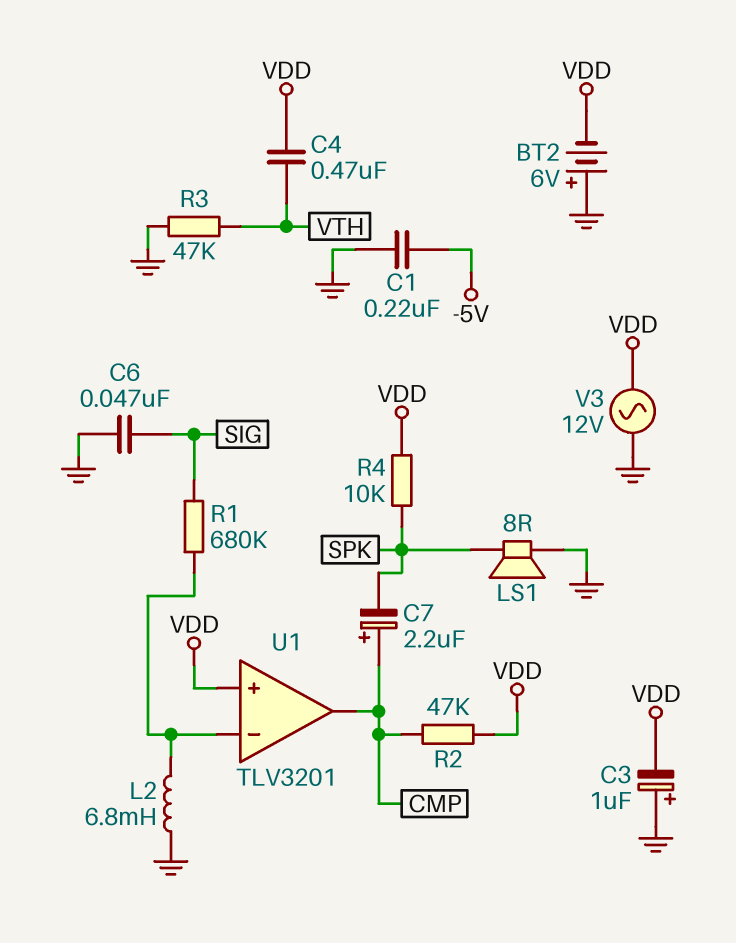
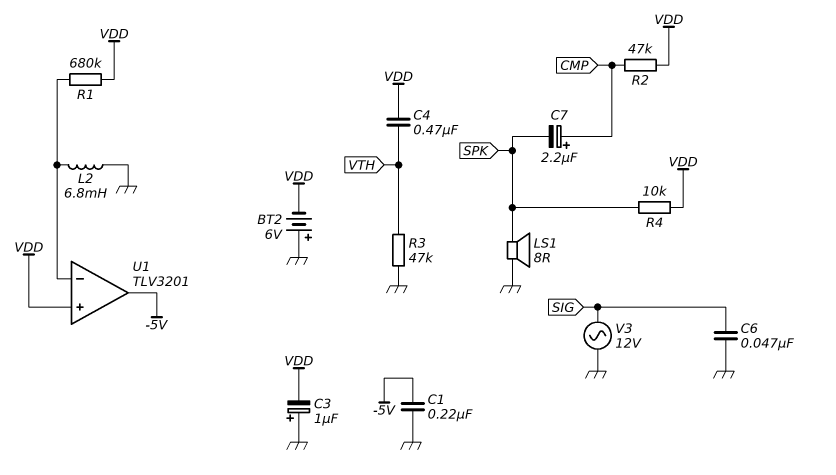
R1: 680k (SIG, U1/in-) -> 680k (U1/in-, VDD)
U1 pin out: CMP -> -5V
V3: AC 12V (GND, VDD) -> AC 12V (GND, SIG)

